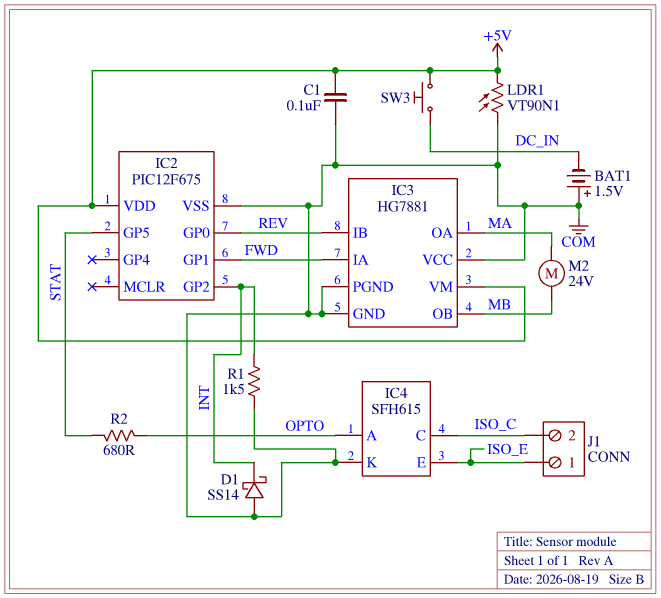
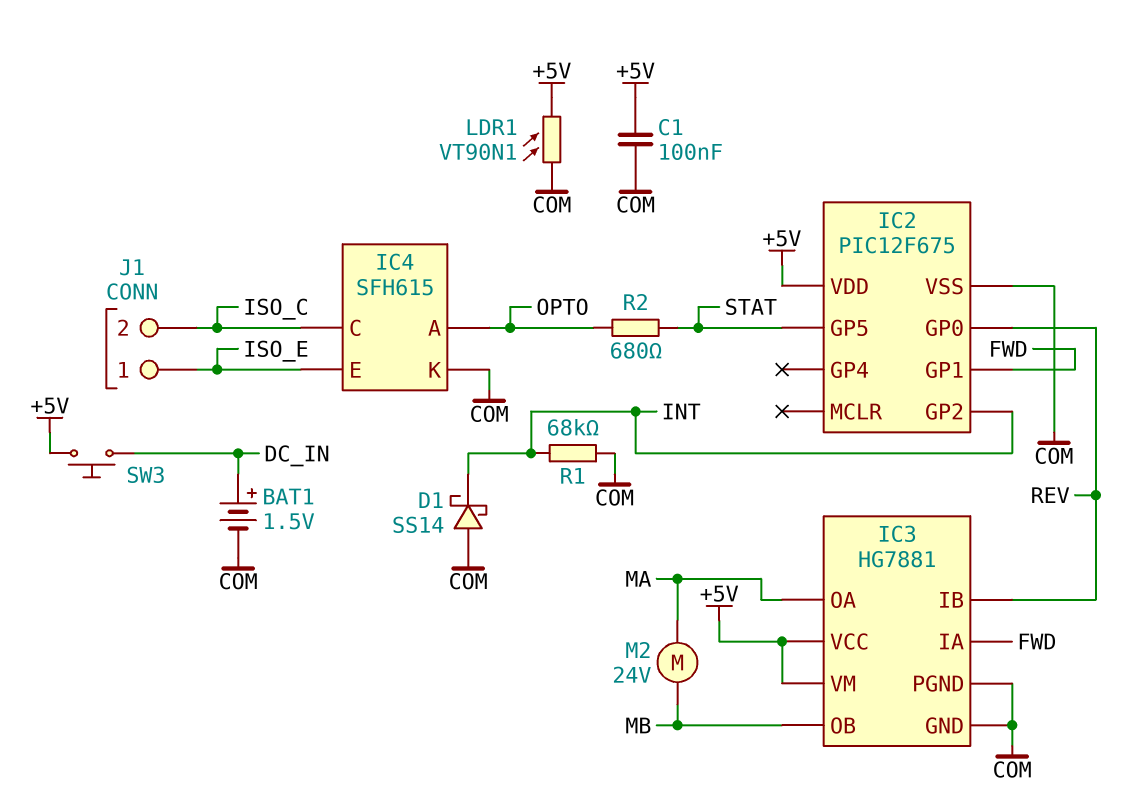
BAT1: 1.5V (plus COM, minus DC_IN) -> 1.5V (plus DC_IN, minus COM)
IC3 pin VCC: COM -> +5V
R1: 1.5k (COM, INT) -> 68k (COM, INT)

